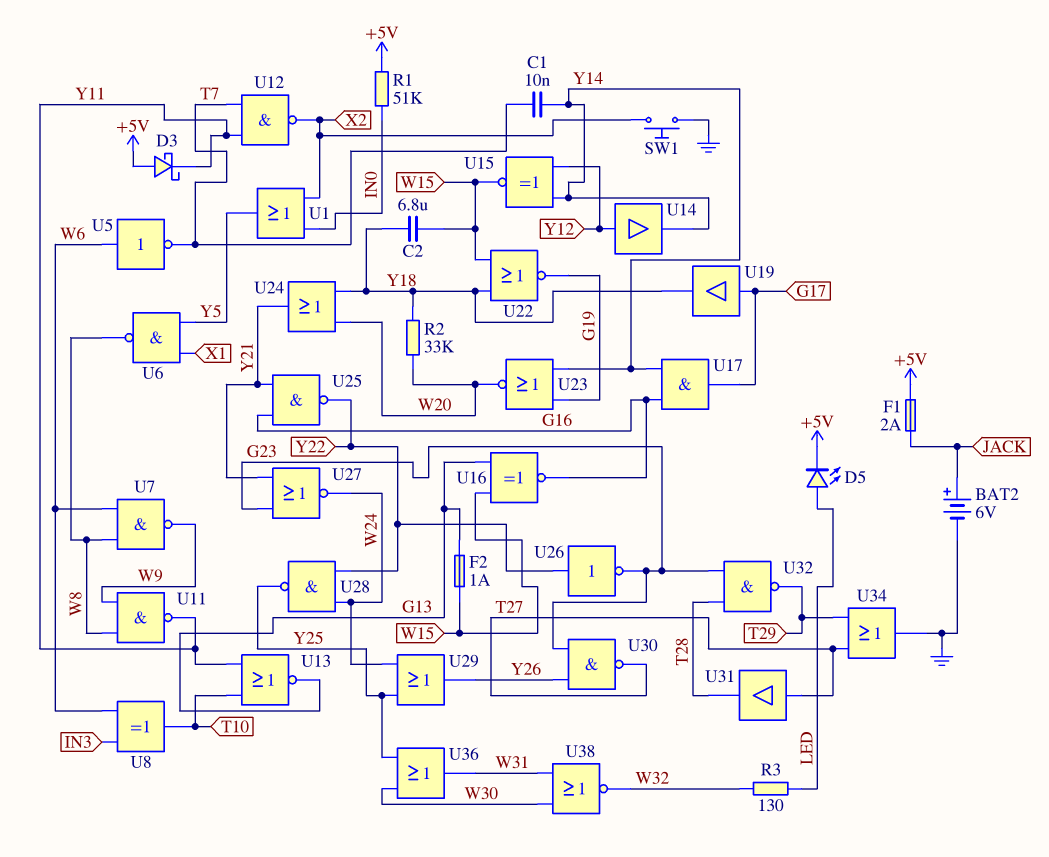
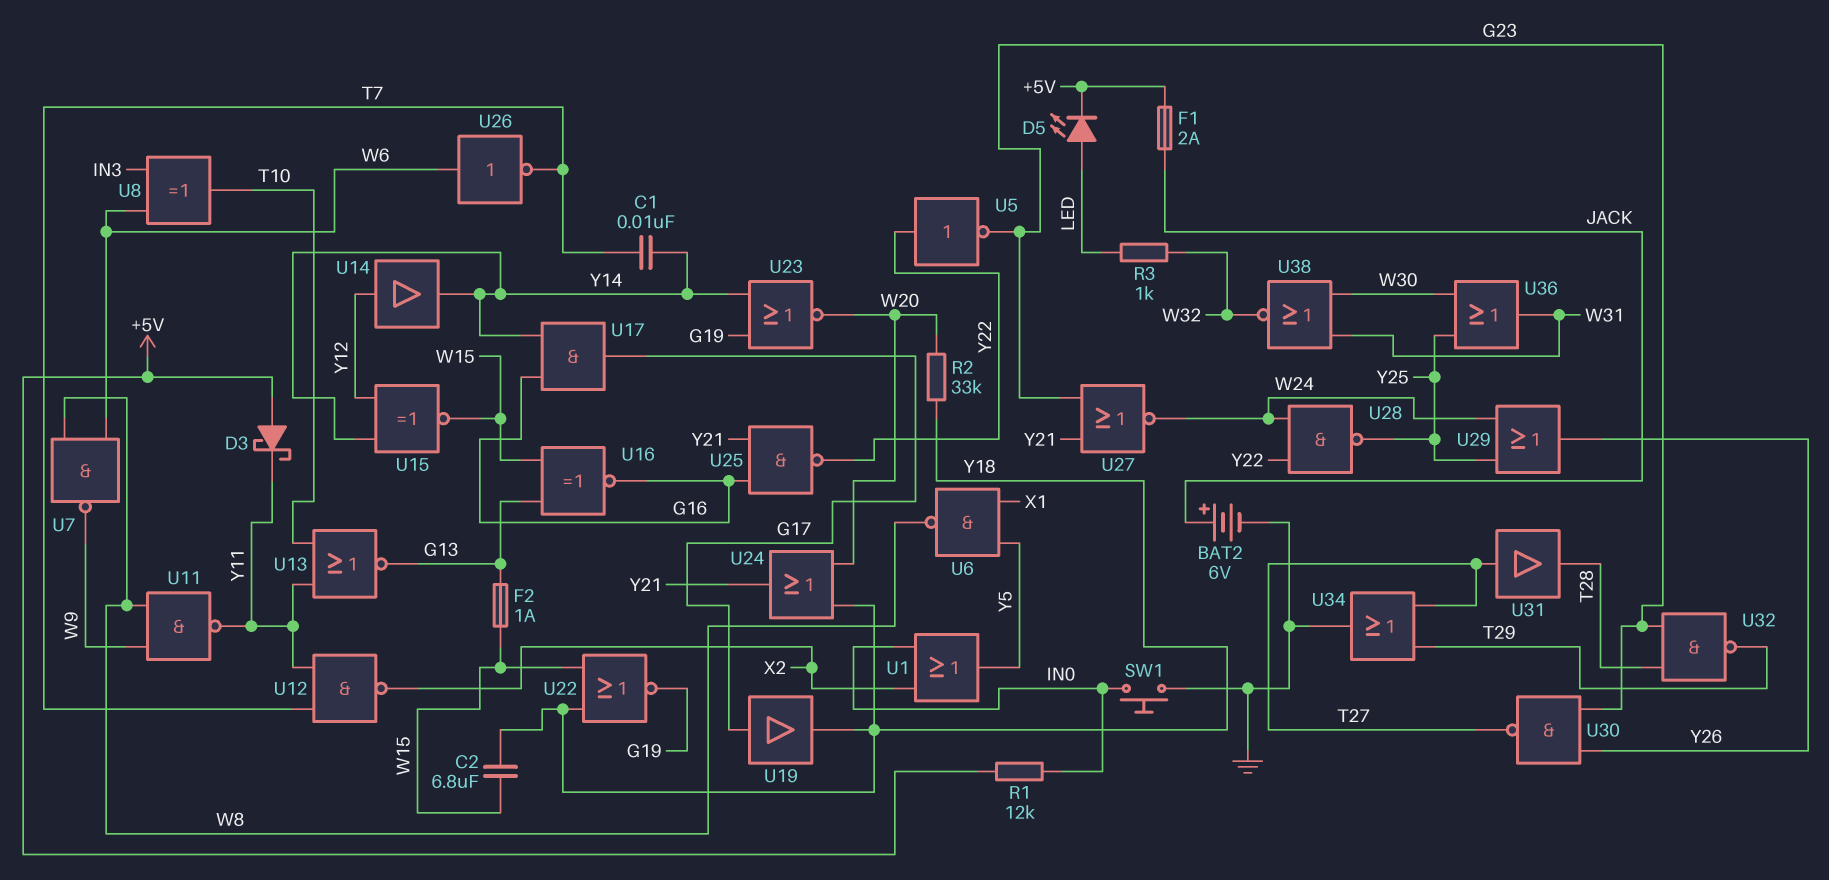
R1: 51k (+5V, IN0) -> 12k (+5V, IN0)
R3: 130 (LED, W32) -> 1k (LED, W32)
SW1: button (GND, X2) -> button (GND, IN0)
U5: NOT (in W6, out T7) -> NOT (in Y22, out G23)
U26: NOT (in Y22, out G23) -> NOT (in W6, out T7)

